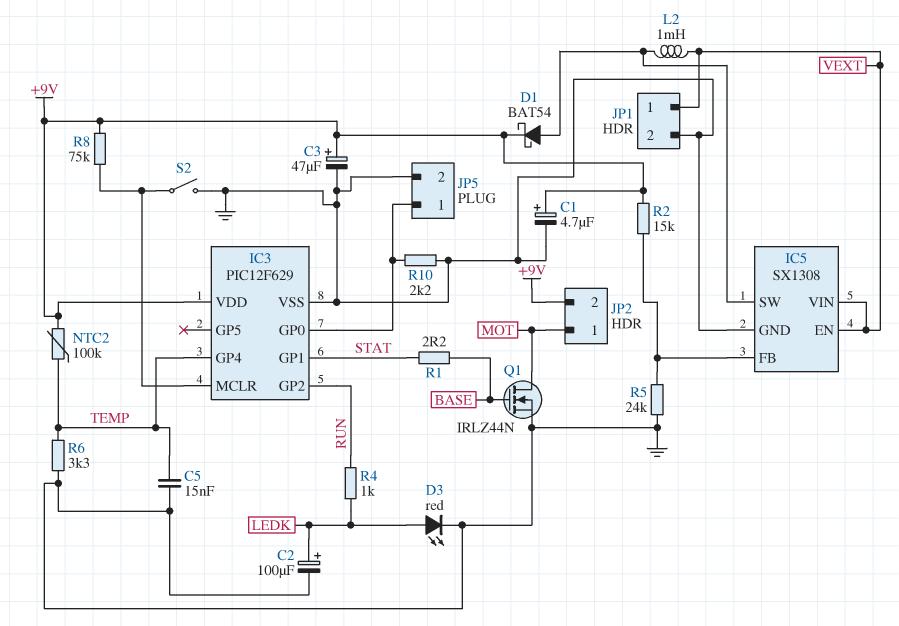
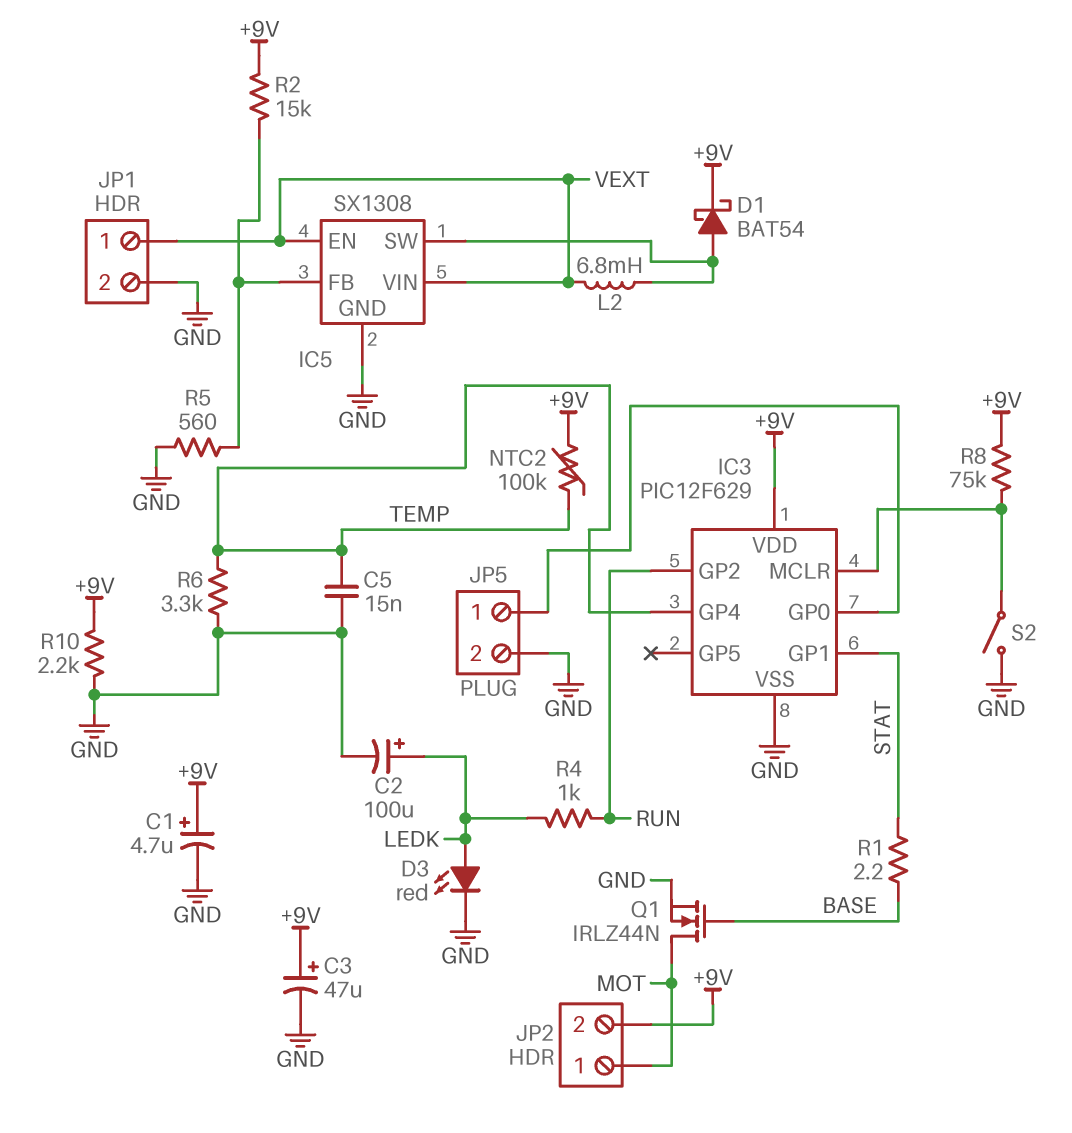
L2: 1mH (IC5/SW, VEXT) -> 6.8mH (IC5/SW, VEXT)
R5: 24k (GND, IC5/FB) -> 560 (GND, IC5/FB)
R10: 2.2k (GND, IC3/GP0) -> 2.2k (+9V, GND)

